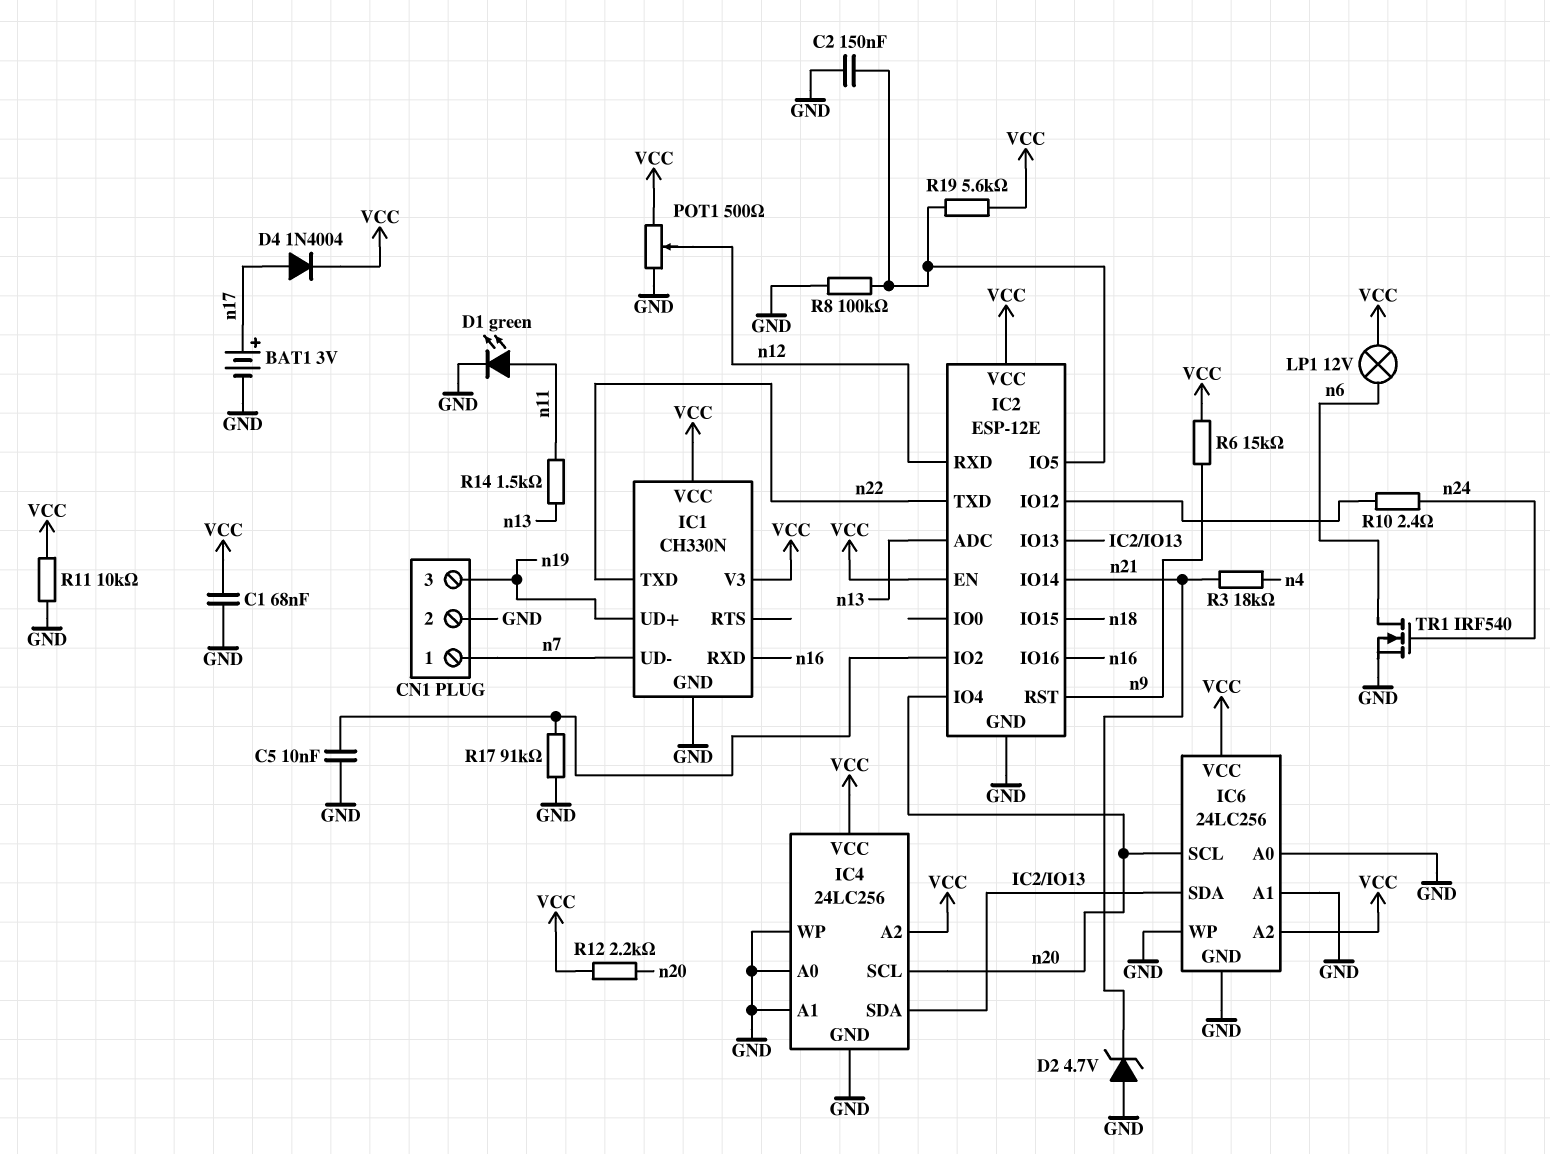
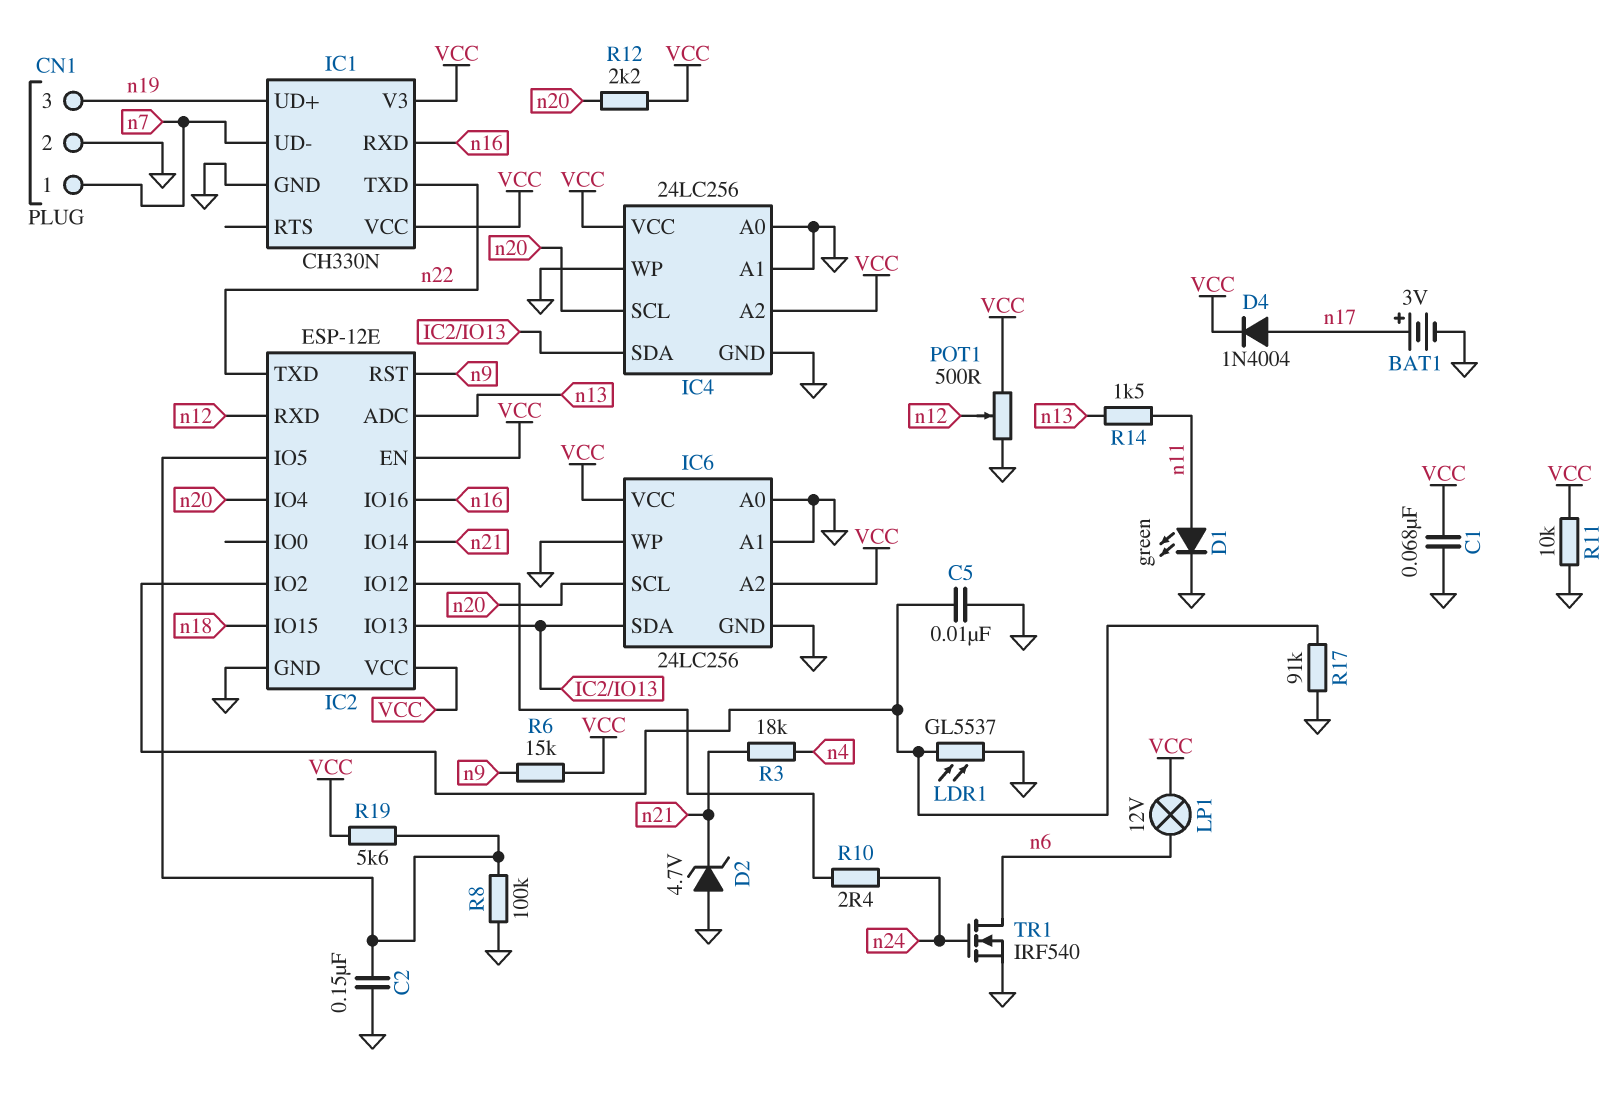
LDR1: none -> GL5537 (GND, IC2/IO2)

